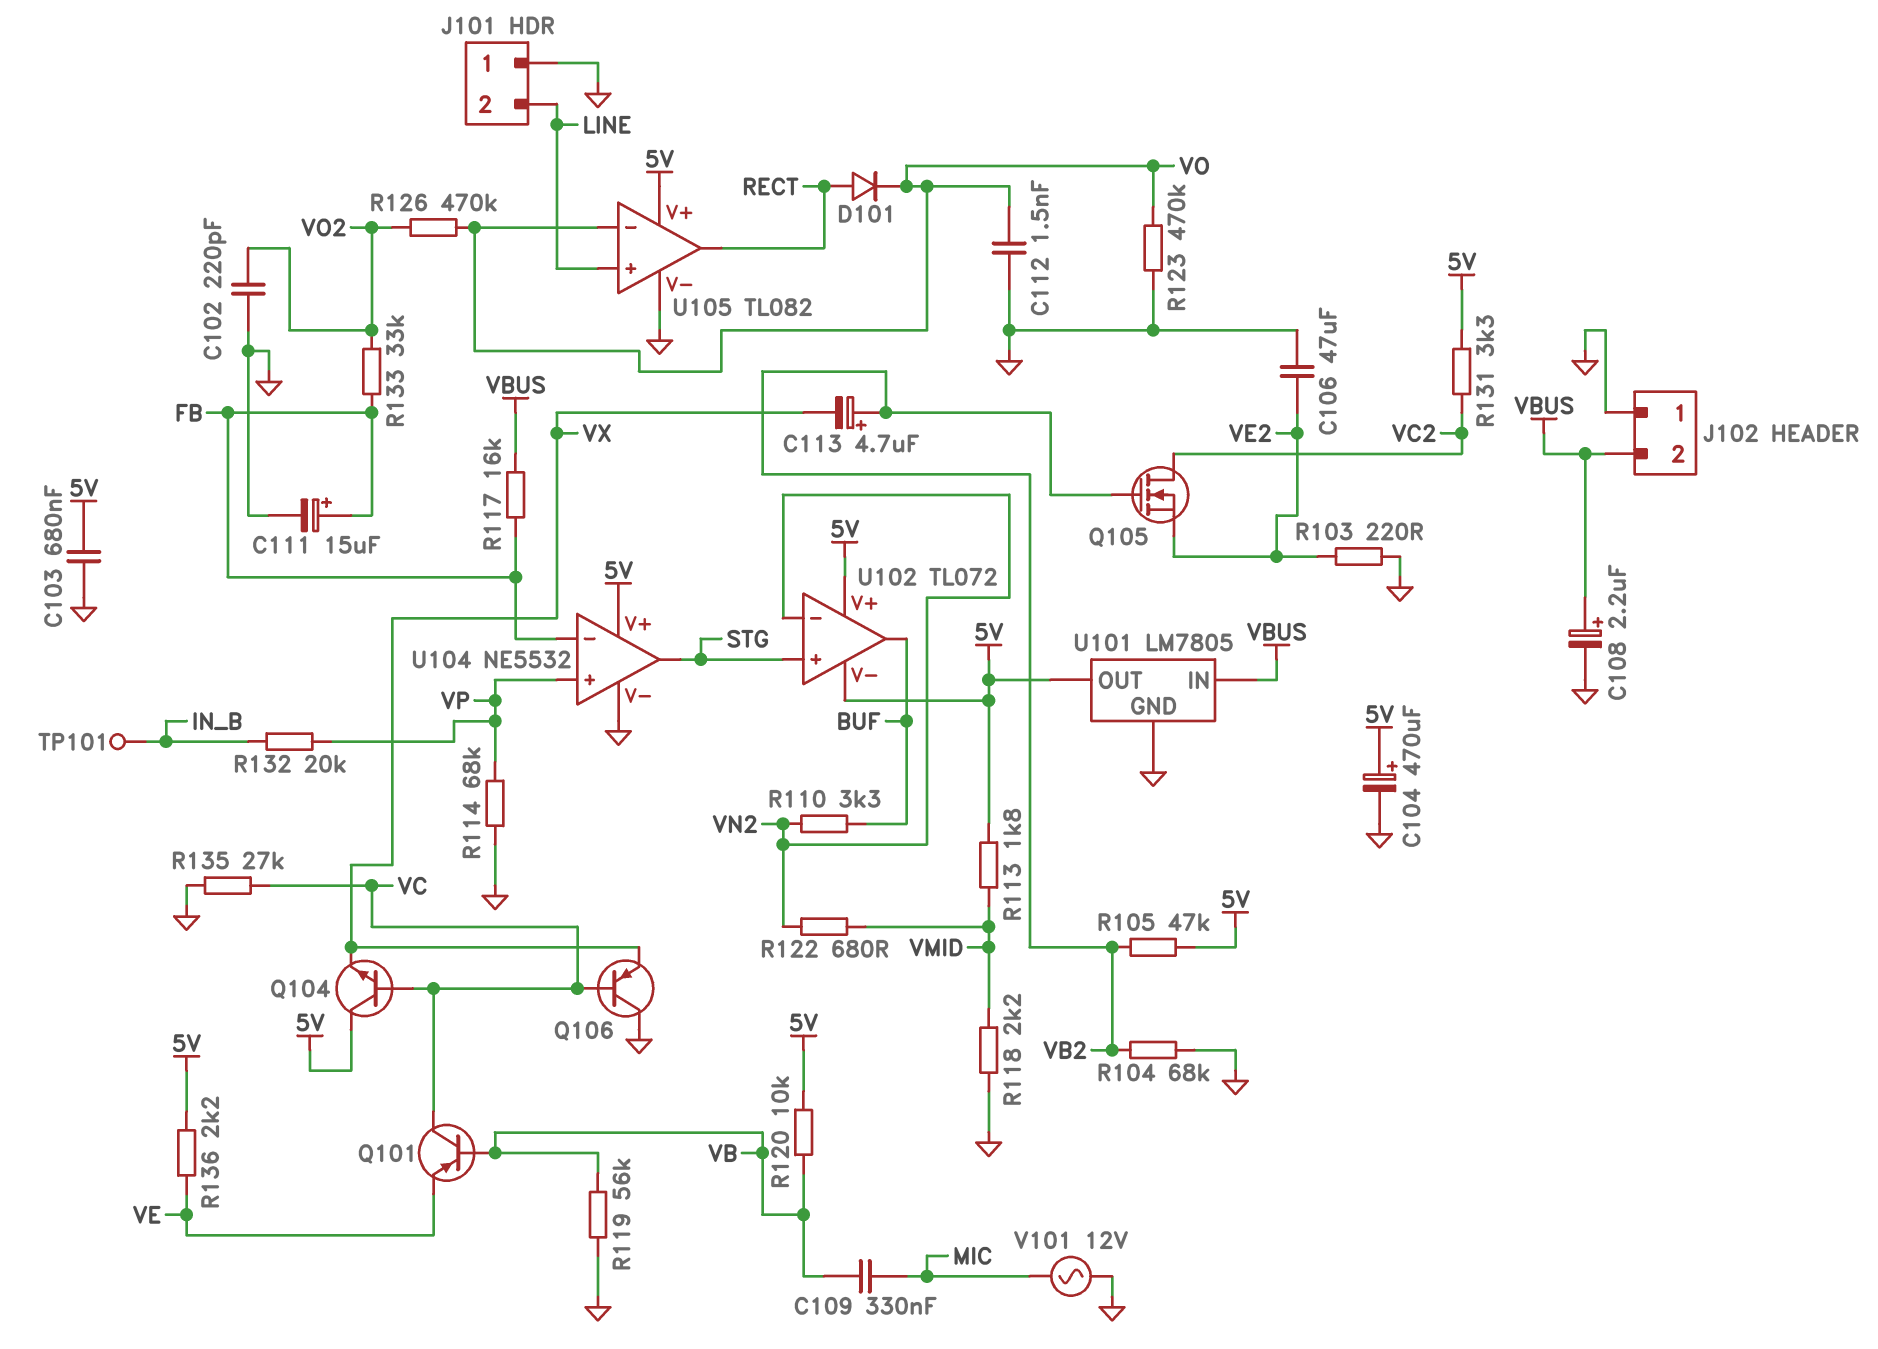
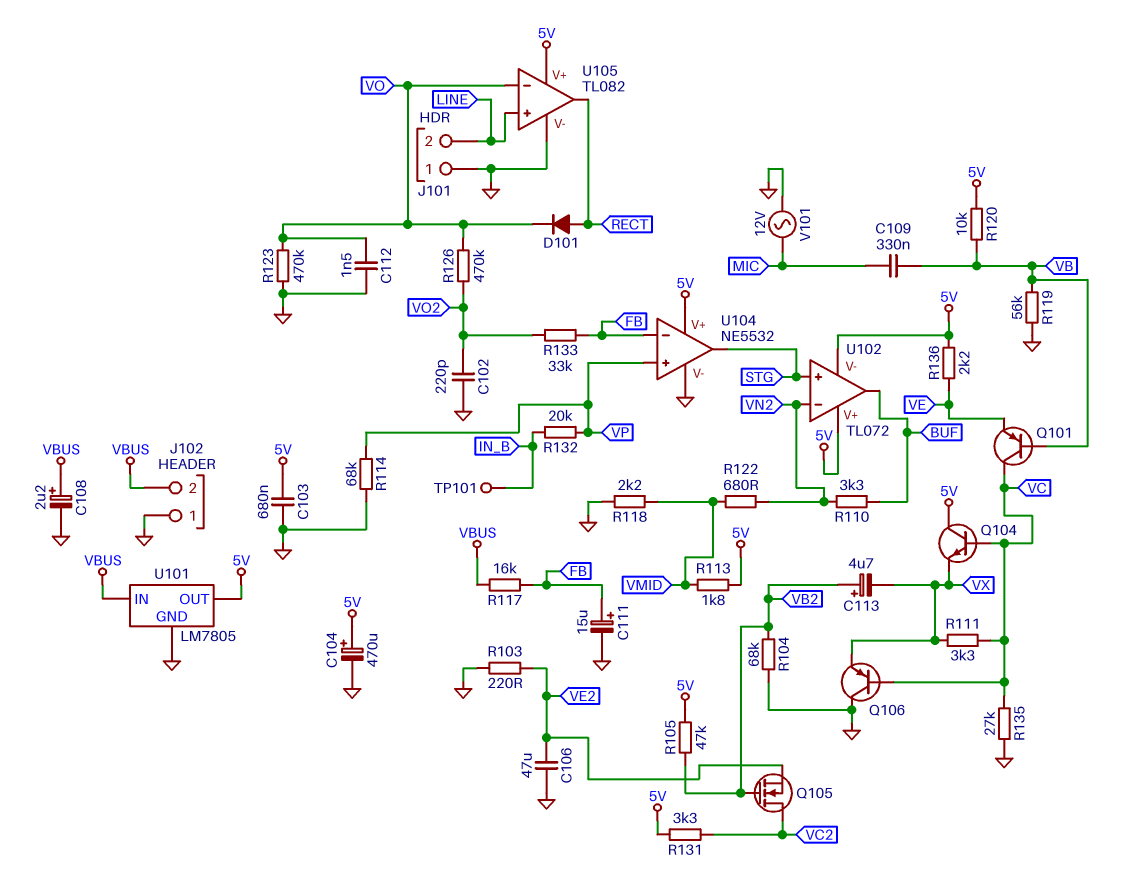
R111: none -> 3.3k (VC, VX)

